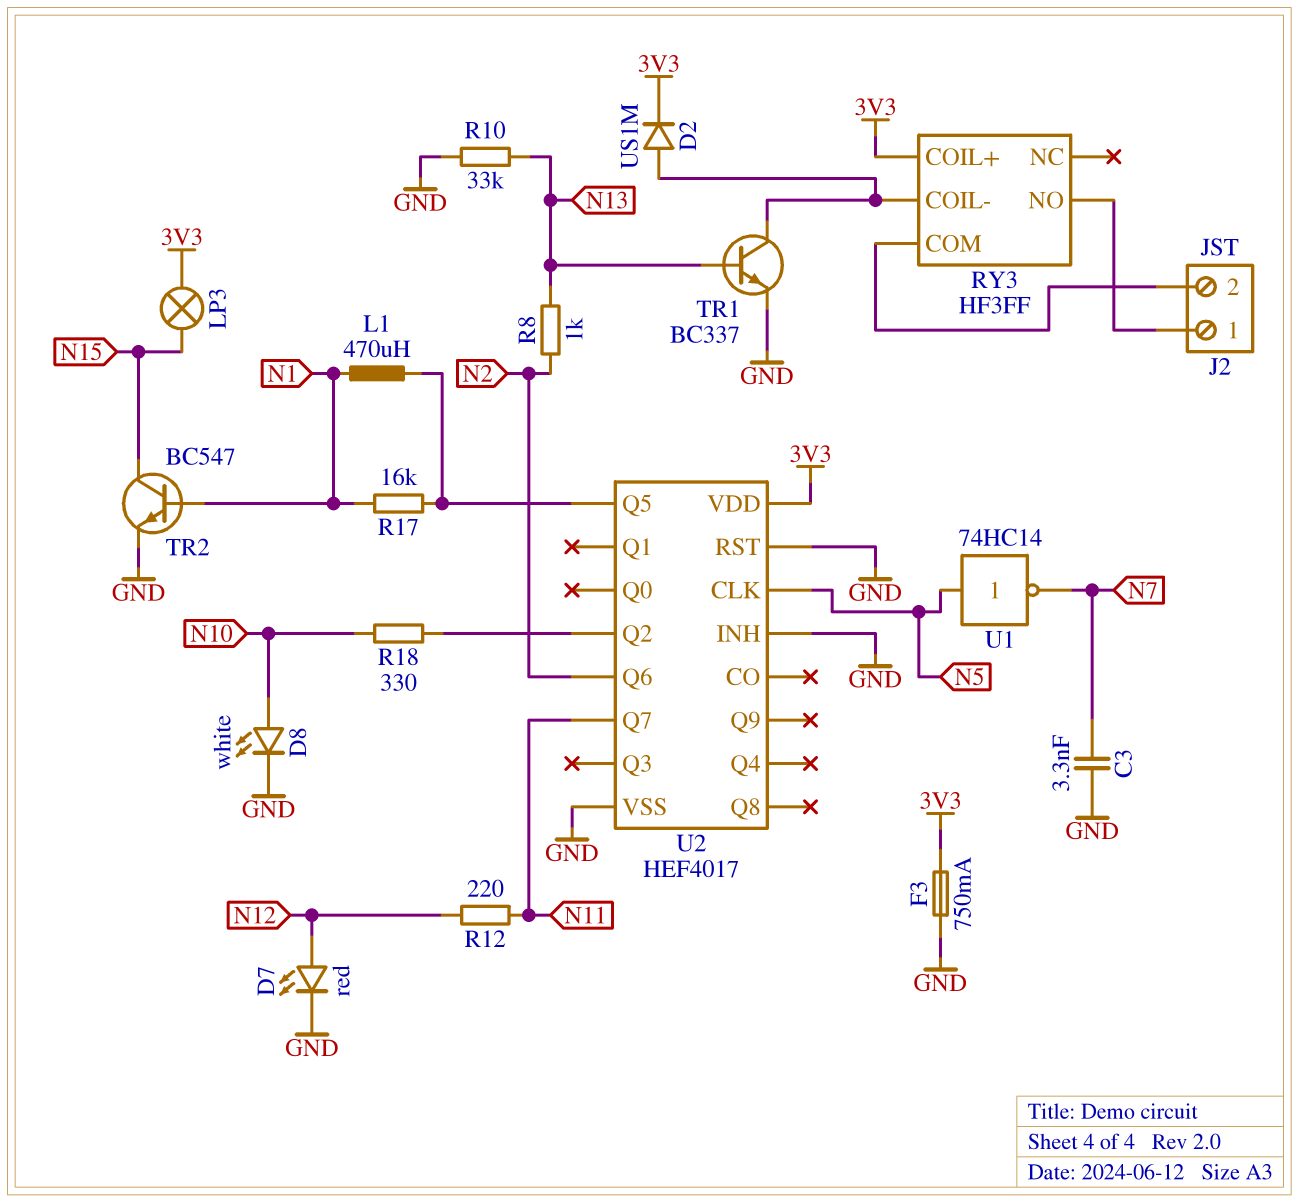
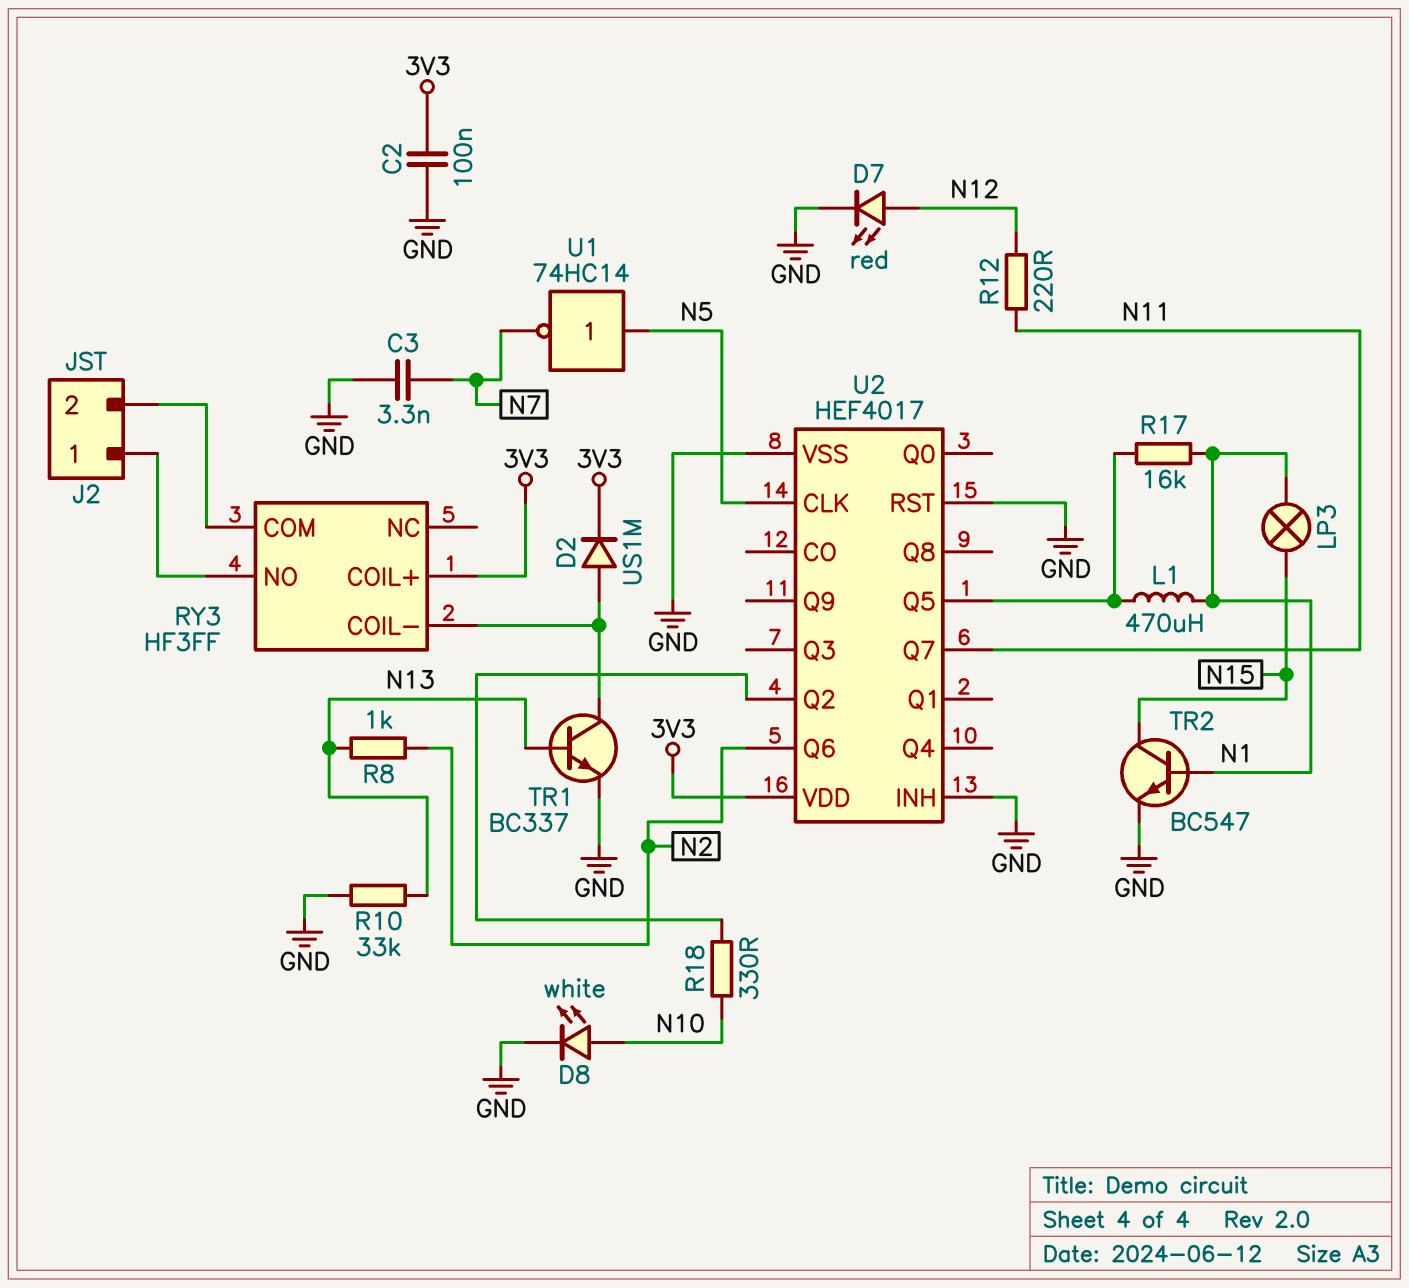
C2: none -> 100nF (3V3, GND)
F3: 750mA (3V3, GND) -> none
LP3: lamp (3V3, N15) -> lamp (N1, N15)

